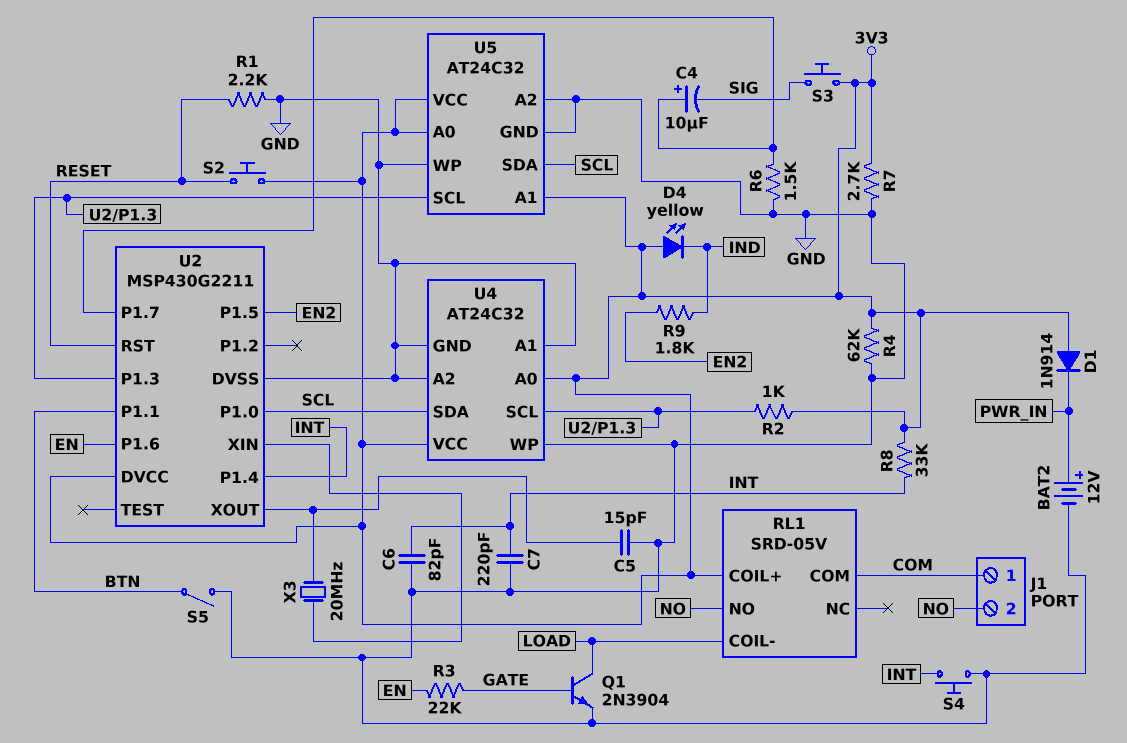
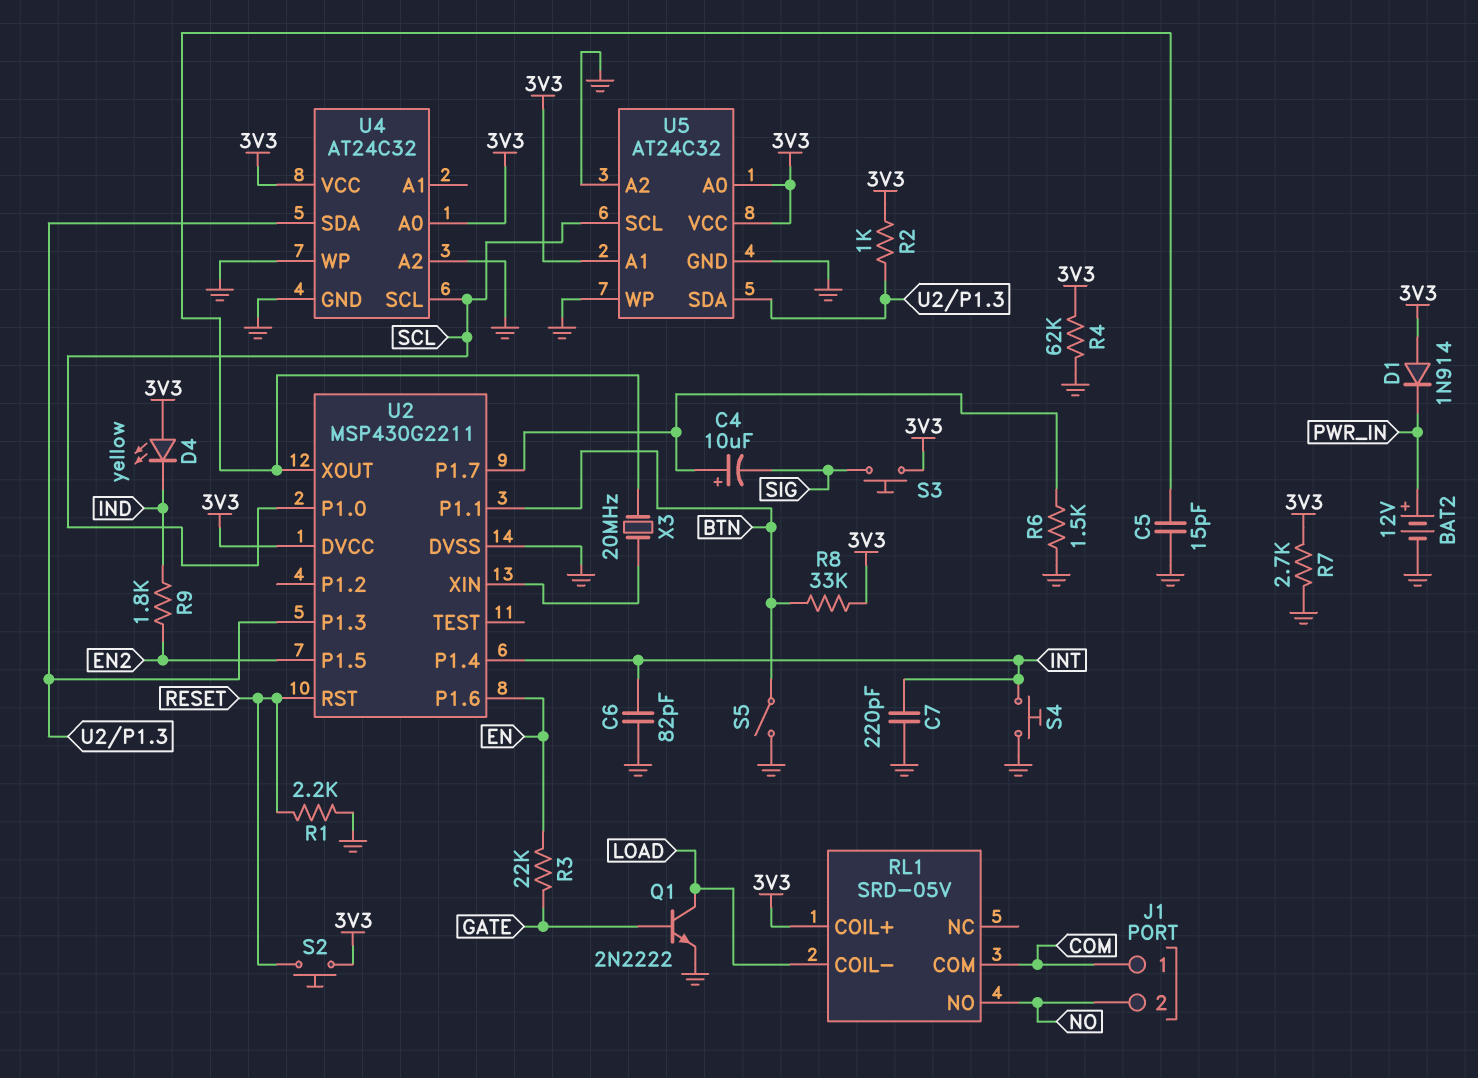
Q1: NPN 2N3904 (B GATE, C LOAD, E GND) -> NPN 2N2222 (B GATE, C LOAD, E GND)
R8: 33k (3V3, INT) -> 33k (3V3, BTN)
U4 pin A1: GND -> none
U4 pin SCL: U2/P1.3 -> SCL
U4 pin SDA: SCL -> U2/P1.3
U5 pin SCL: U2/P1.3 -> SCL
U5 pin SDA: SCL -> U2/P1.3

